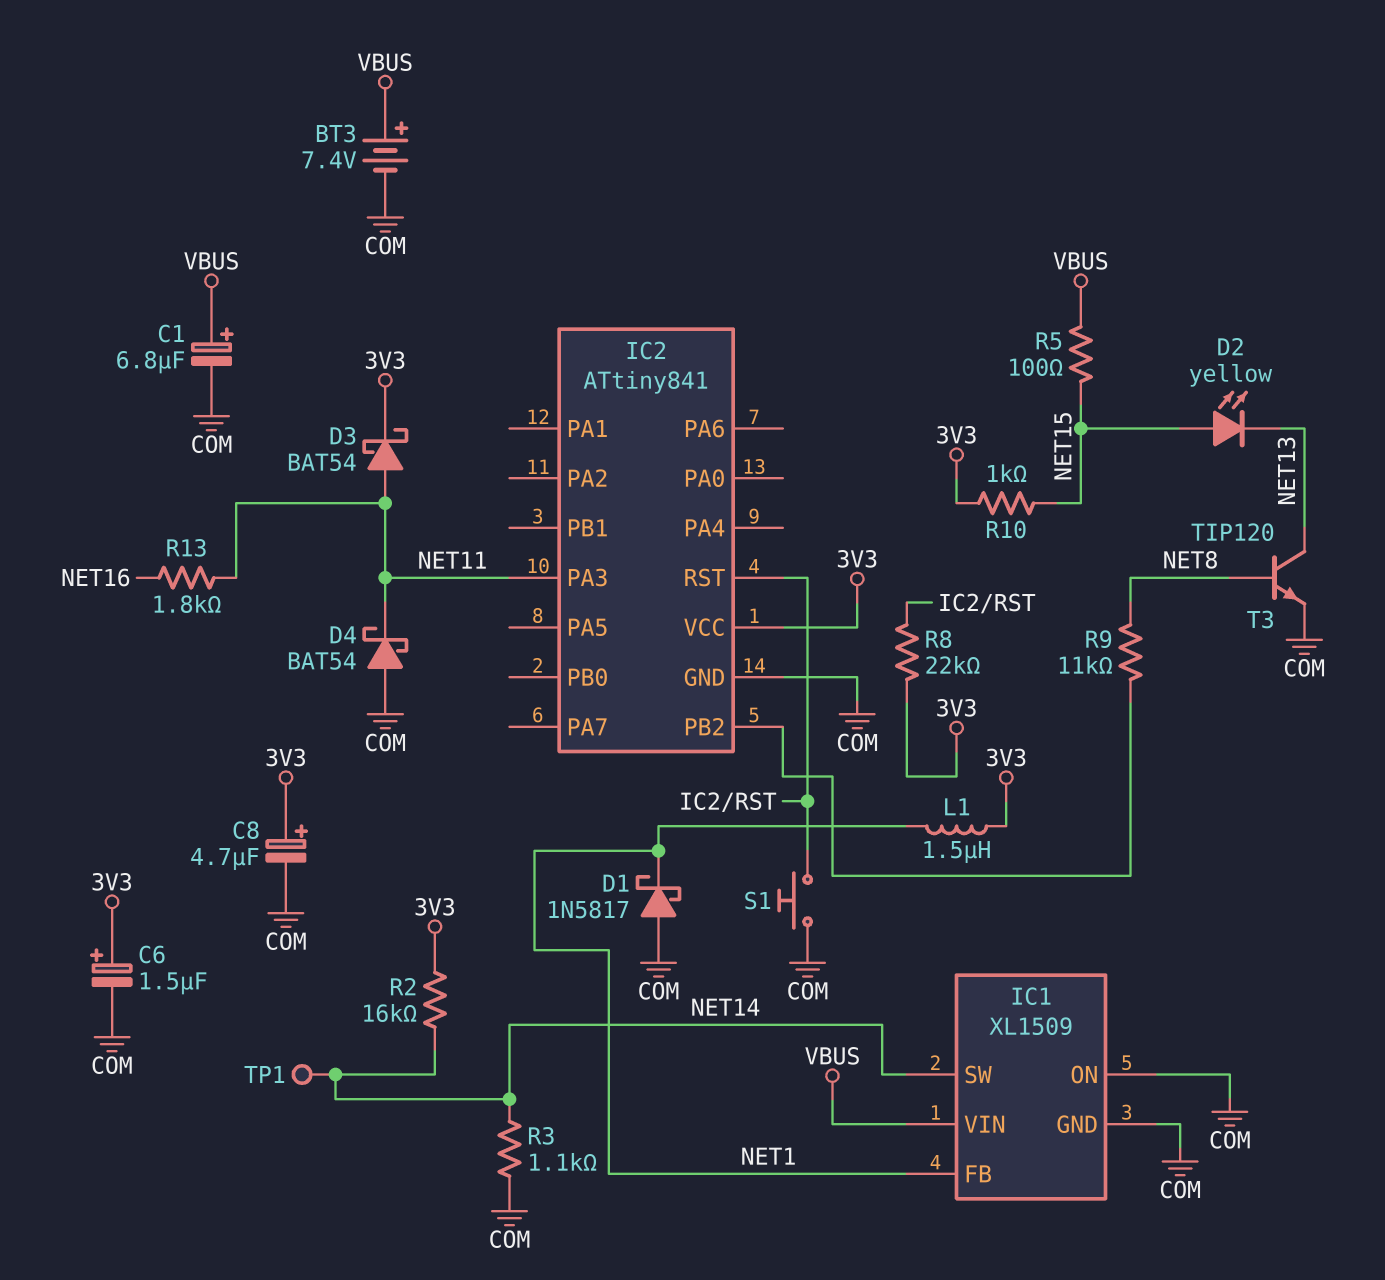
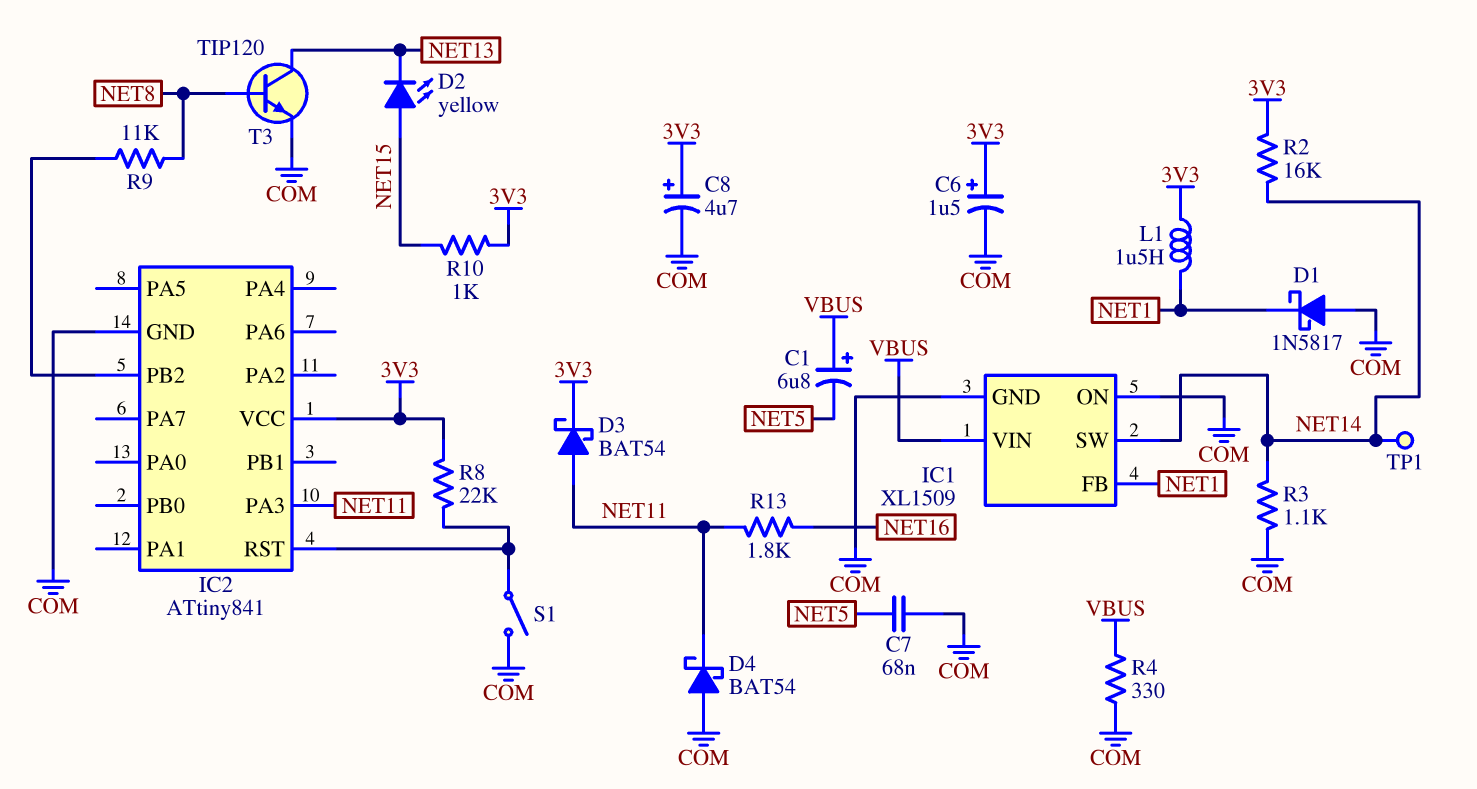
BT3: 7.4V (plus VBUS, minus COM) -> none
C1: 6.8uF (plus VBUS, minus COM) -> 6.8uF (plus VBUS, minus NET5)
C7: none -> 68nF (COM, NET5)
R4: none -> 330 (COM, VBUS)
R5: 100 (NET15, VBUS) -> none
S1: button (COM, IC2/RST) -> switch (COM, IC2/RST)

